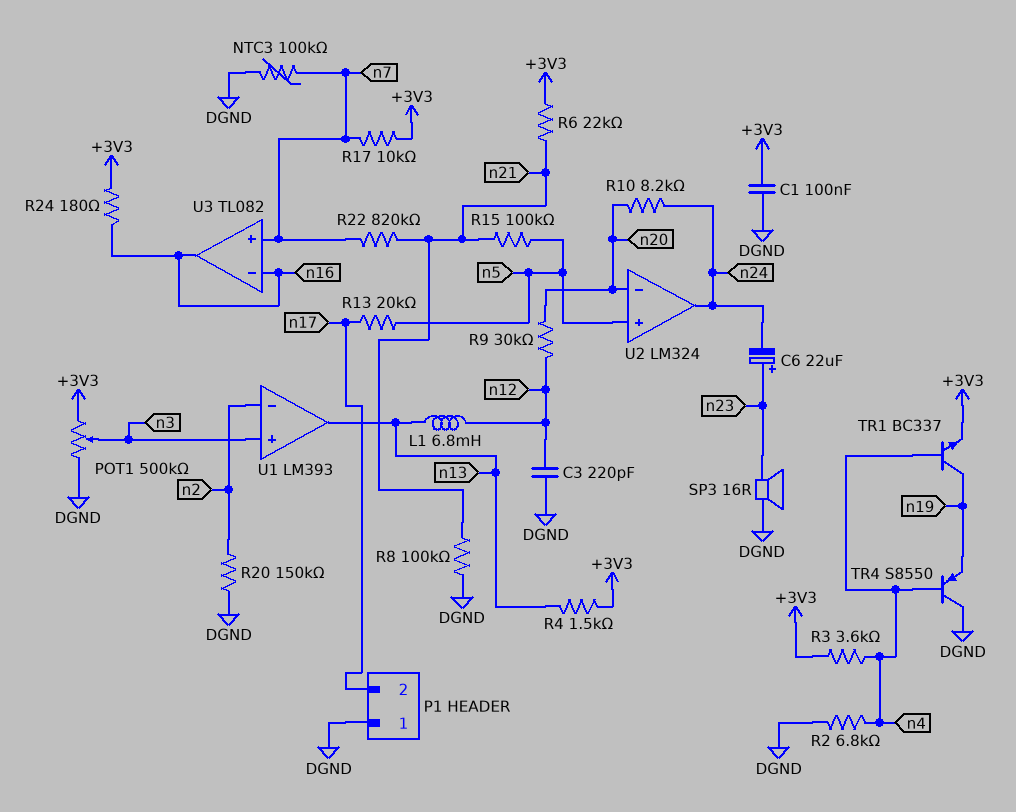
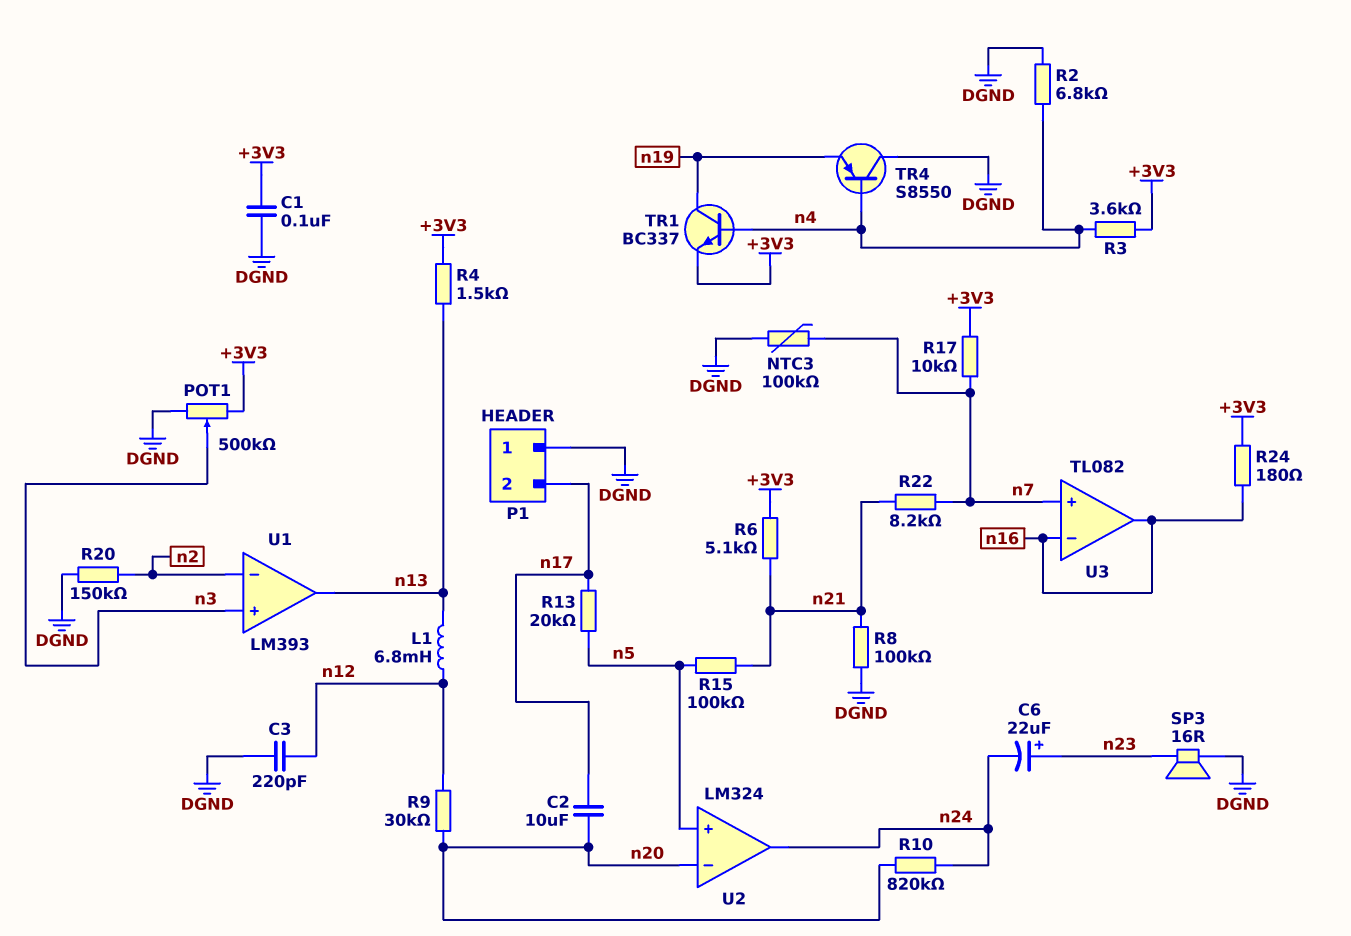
C2: none -> 10uF (n17, n20)
R6: 22k (+3V3, n21) -> 5.1k (+3V3, n21)
R10: 8.2k (n20, n24) -> 820k (n20, n24)
R22: 820k (n7, n21) -> 8.2k (n7, n21)

